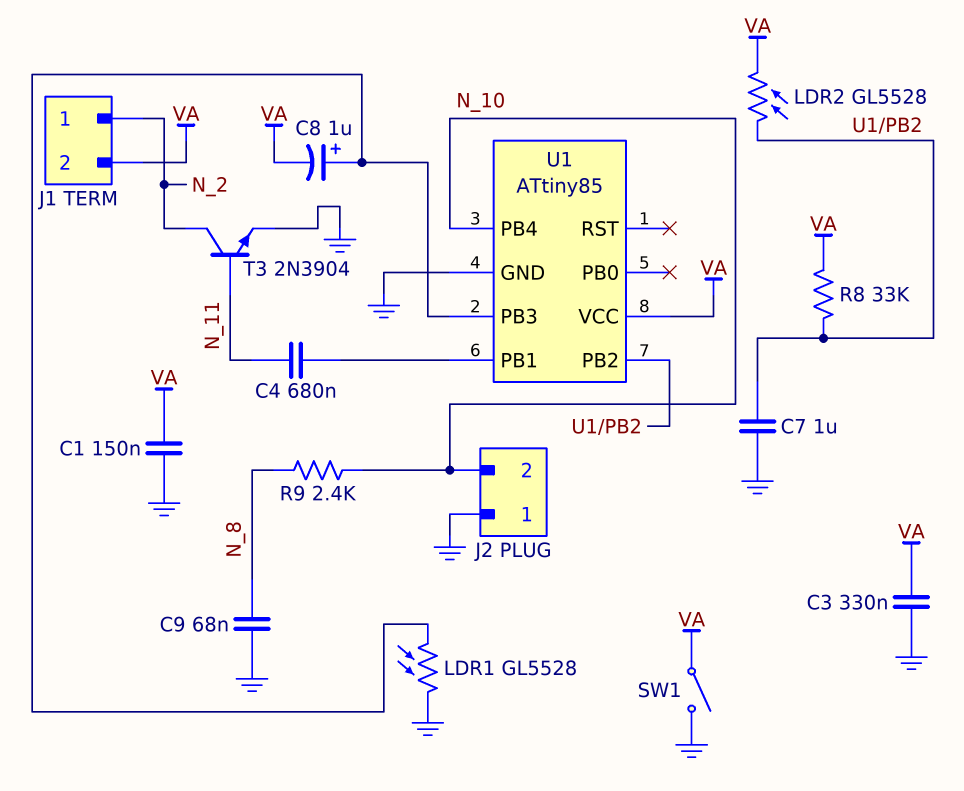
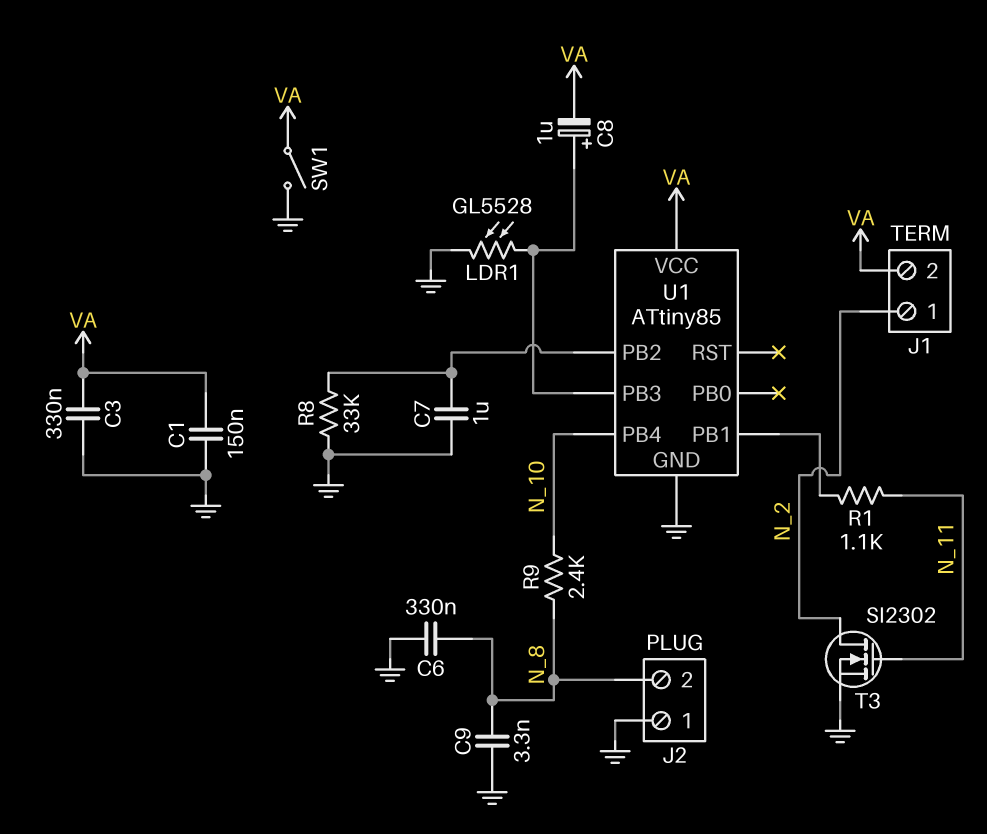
C4: 680nF (N_11, U1/PB1) -> none
C6: none -> 330nF (GND, N_8)
C9: 68nF (GND, N_8) -> 3.3nF (GND, N_8)
J2 pin 2: N_10 -> N_8
LDR2: GL5528 (U1/PB2, VA) -> none
R1: none -> 1.1k (N_11, U1/PB1)
R8: 33k (U1/PB2, VA) -> 33k (GND, U1/PB2)
T3: NPN 2N3904 (B N_11, C N_2, E GND) -> NMOS SI2302 (G N_11, D N_2, S GND)

